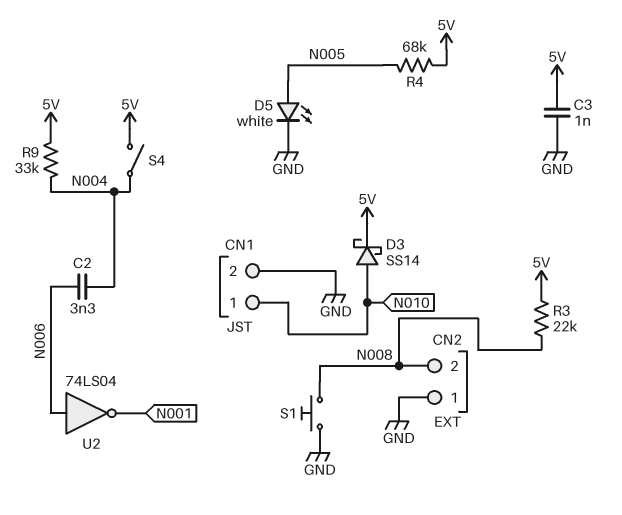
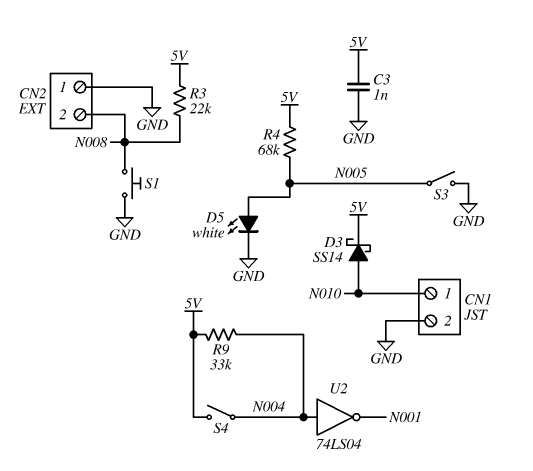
C2: 3.3nF (N004, N006) -> none
S3: none -> switch (GND, N005)
U2: NOT 74LS04 (in N006, out N001) -> NOT 74LS04 (in N004, out N001)

